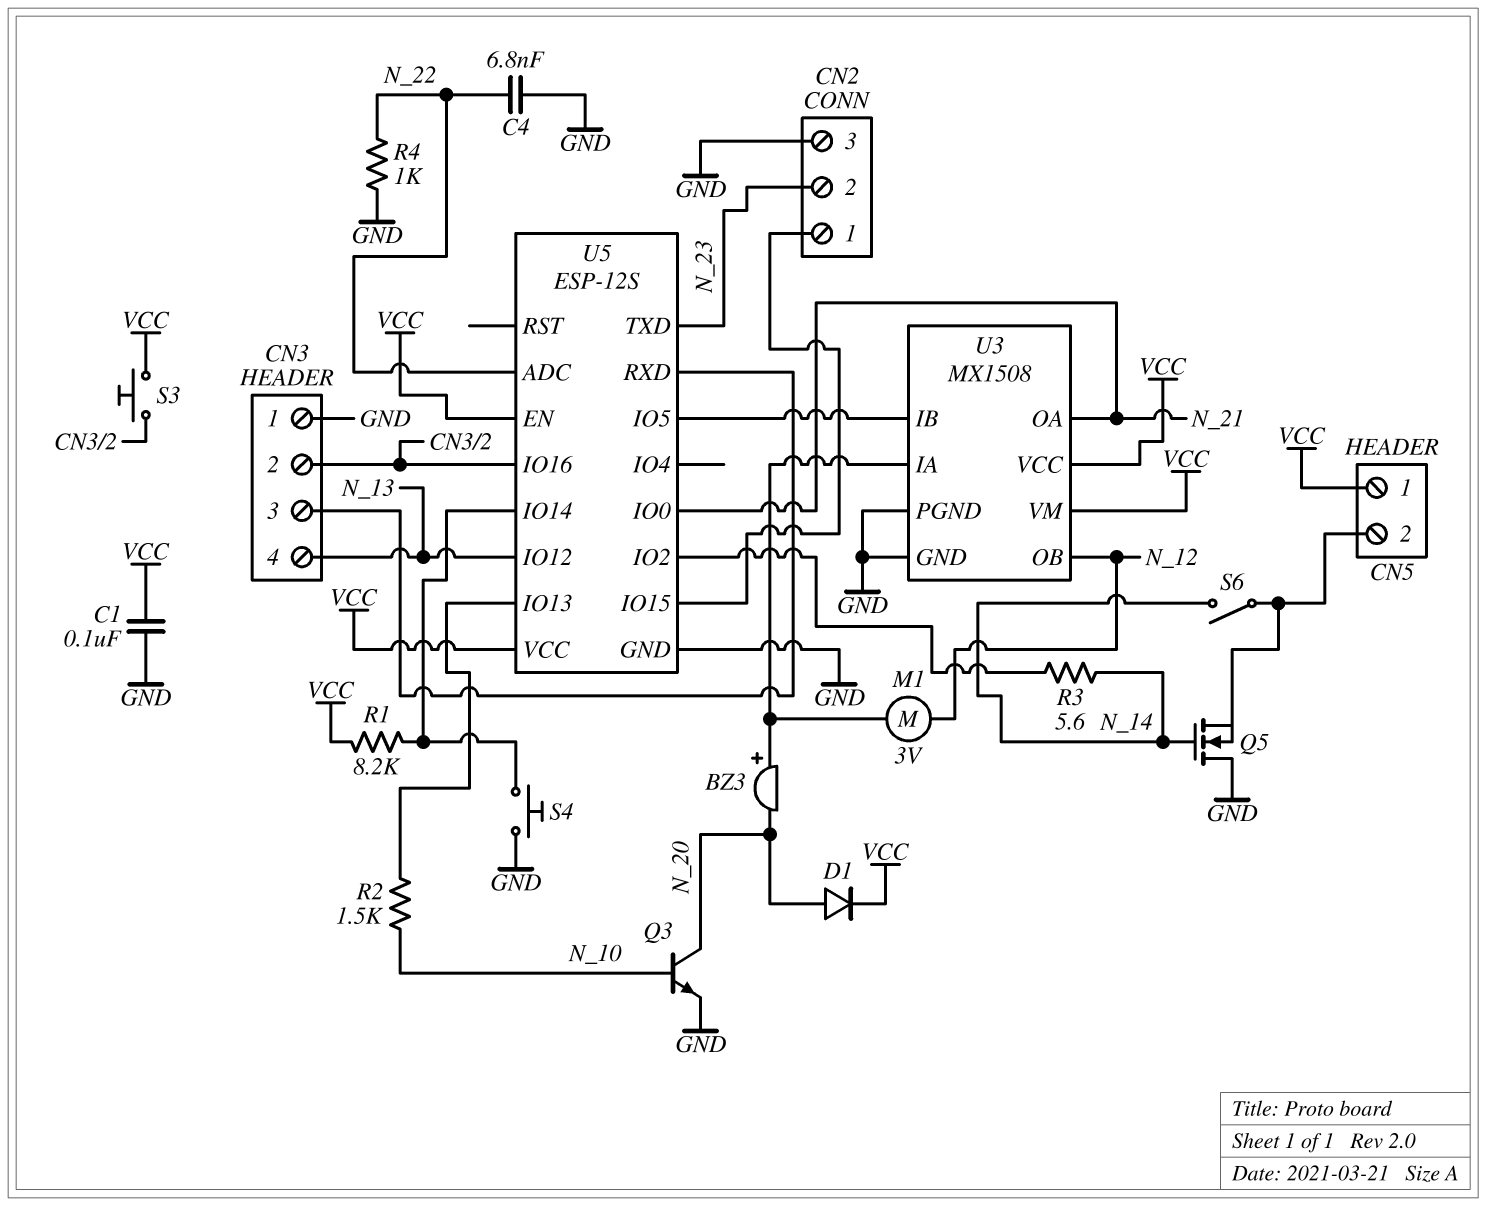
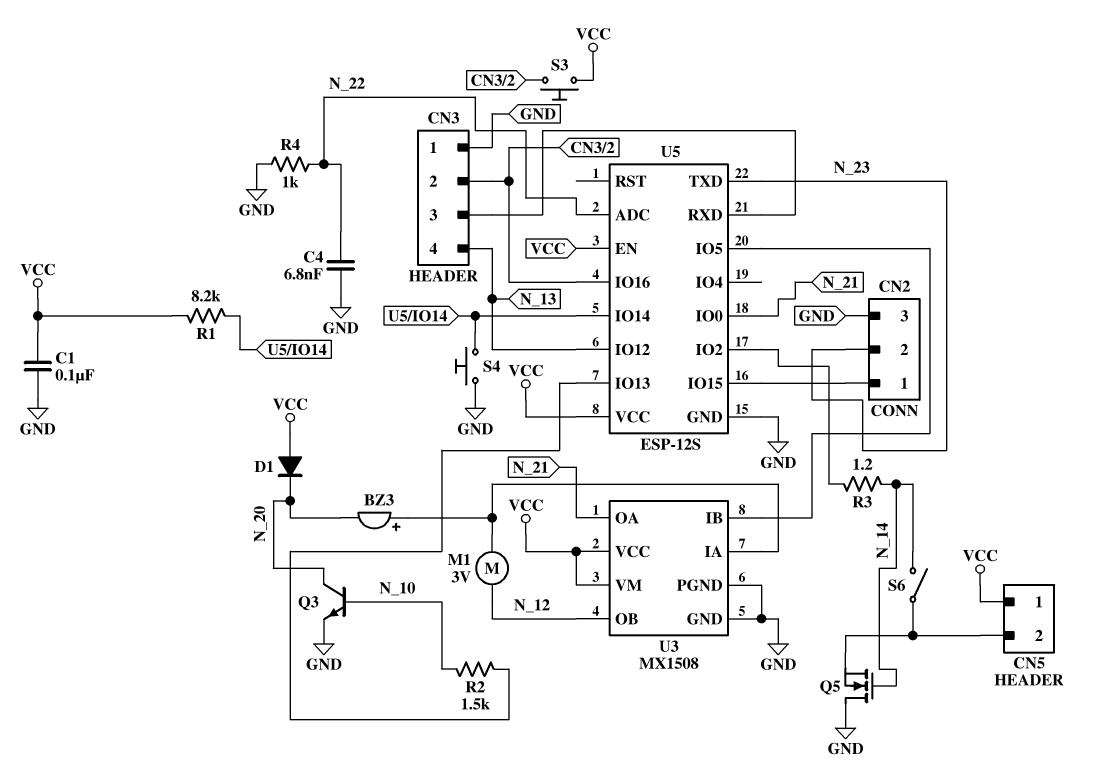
D1: diode (A N_20, K VCC) -> diode (A VCC, K N_20)
R3: 5.6 (N_14, U5/IO2) -> 1.2 (N_14, U5/IO2)

